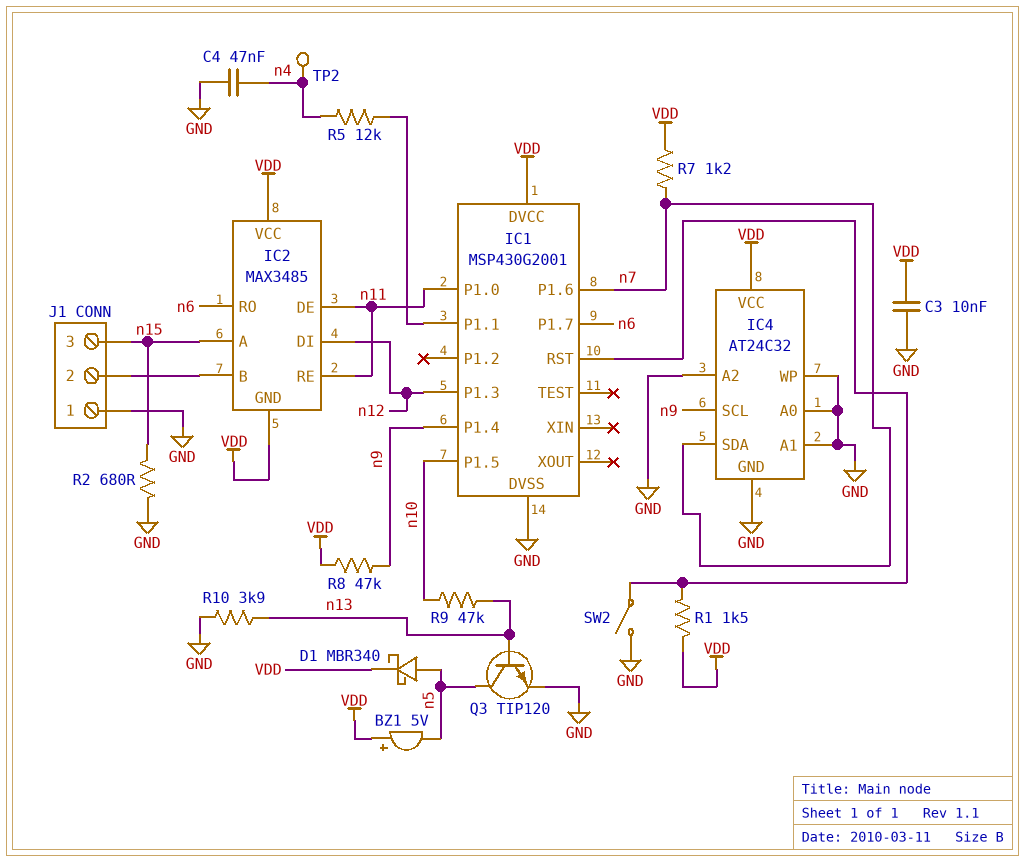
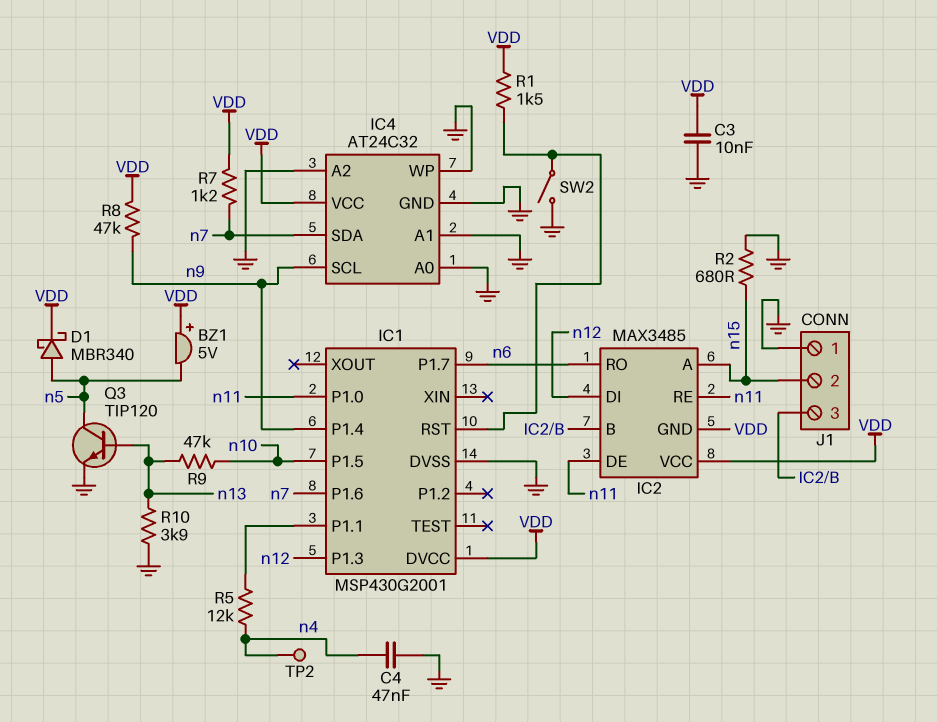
J1 pin 2: IC2/B -> n15
J1 pin 3: n15 -> IC2/B

